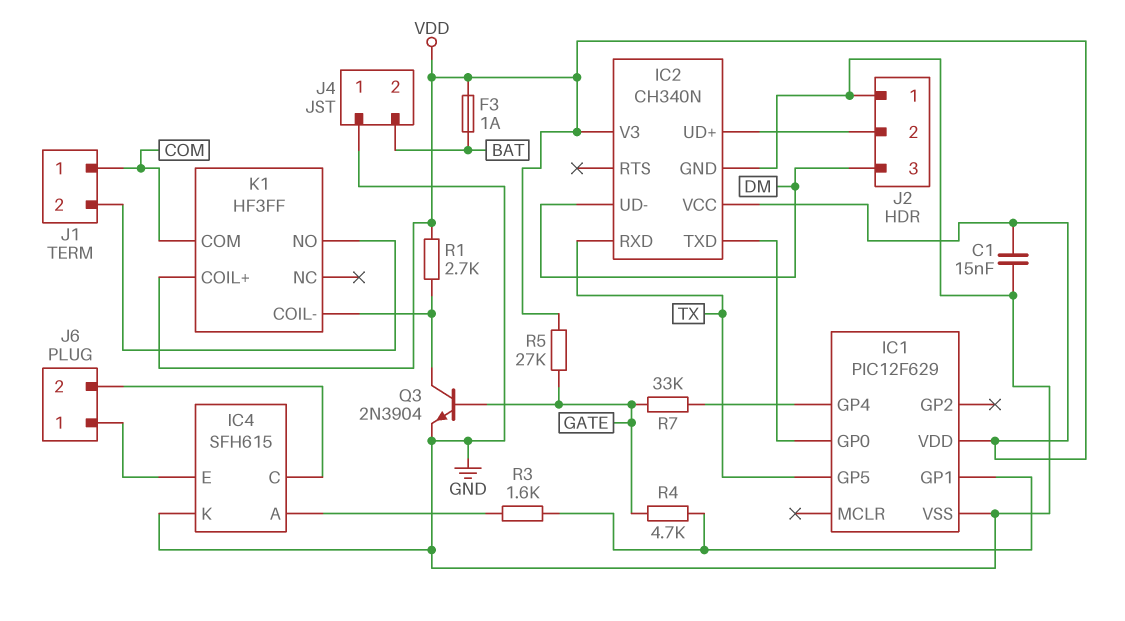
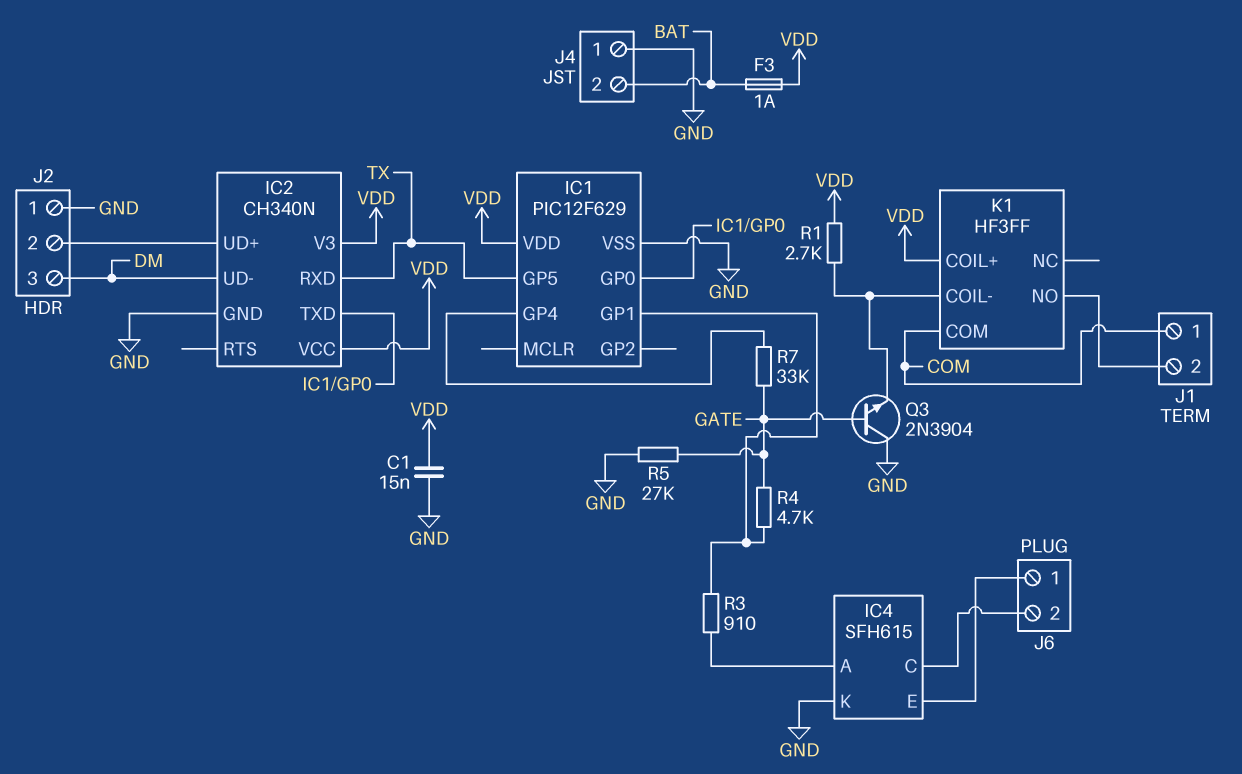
Q3: NPN 2N3904 (B GATE, C K1/COIL-, E GND) -> NPN 2N3904 (B GATE, C GND, E K1/COIL-)
R3: 1.6k (IC1/GP1, IC4/A) -> 910 (IC1/GP1, IC4/A)
R5: 27k (GATE, VDD) -> 27k (GATE, GND)

